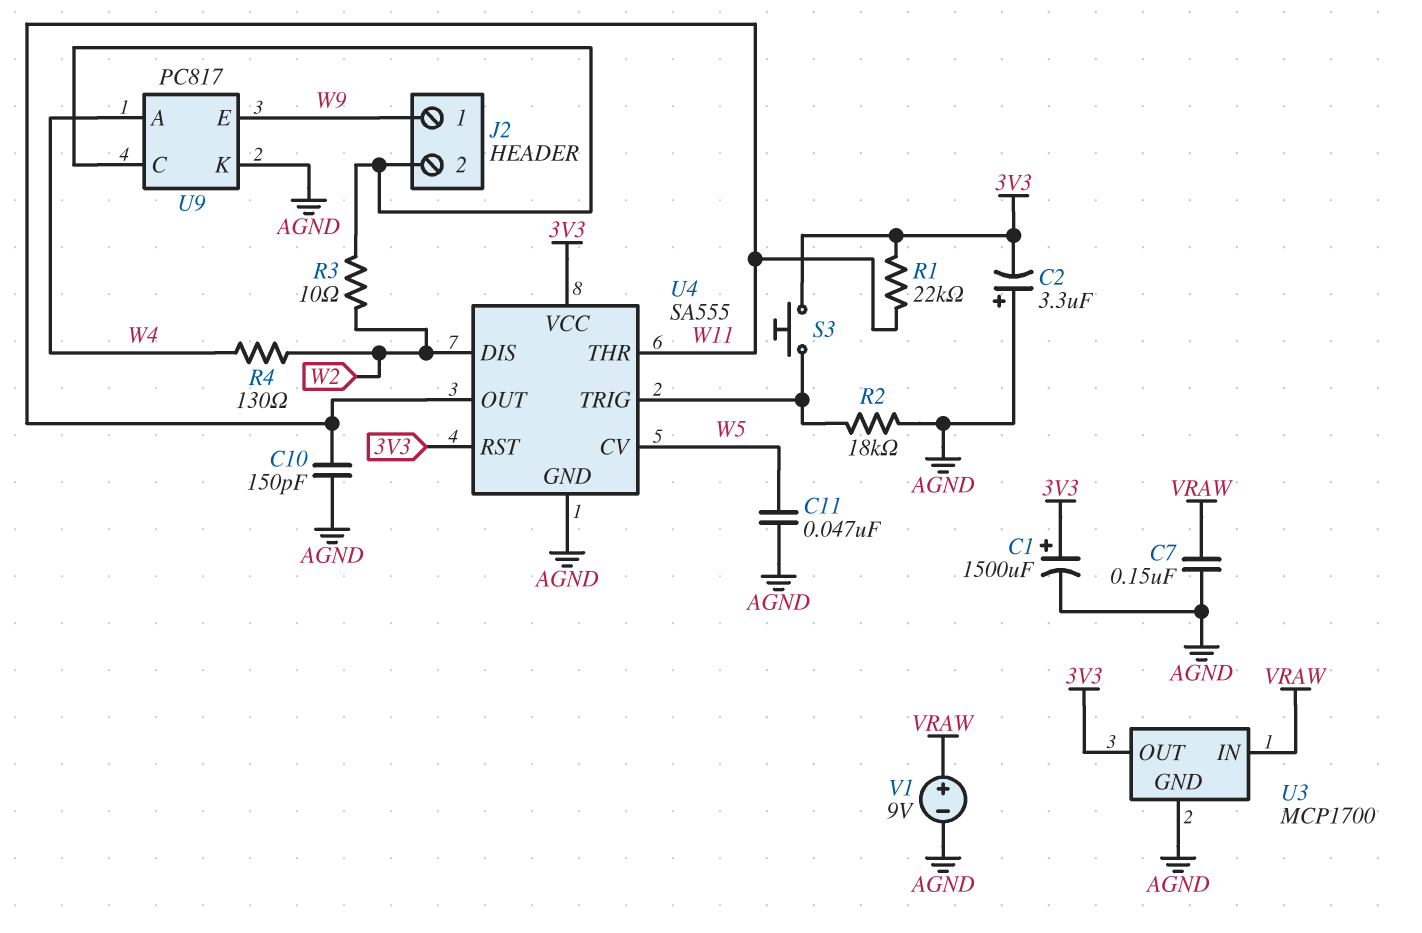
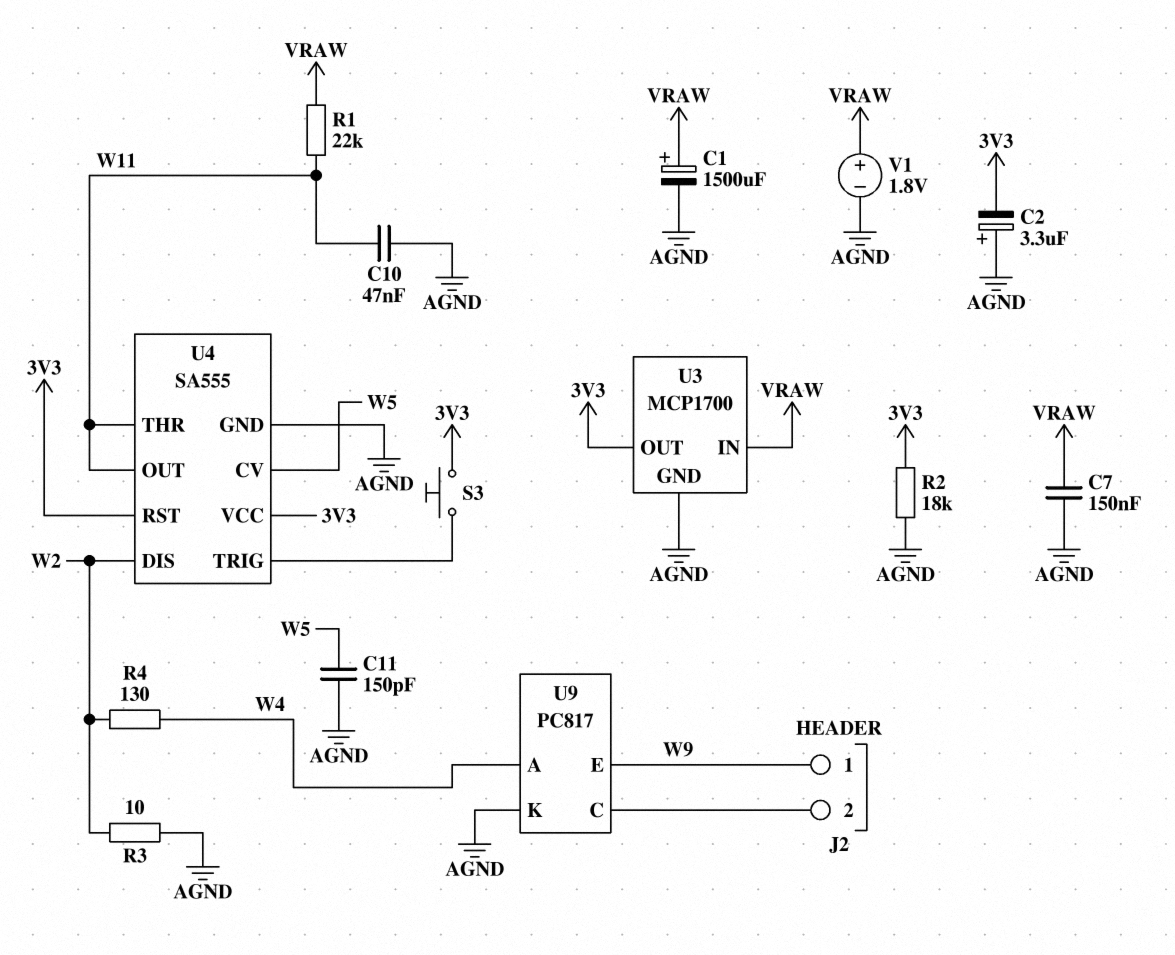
C1: 1500uF (plus 3V3, minus AGND) -> 1500uF (plus VRAW, minus AGND)
C10: 150pF (AGND, W11) -> 47nF (AGND, W11)
C11: 47nF (AGND, W5) -> 150pF (AGND, W5)
R1: 22k (3V3, W11) -> 22k (VRAW, W11)
R2: 18k (AGND, U4/TRIG) -> 18k (3V3, AGND)
R3: 10 (J2/2, W2) -> 10 (AGND, W2)
V1: 9V (plus VRAW, minus AGND) -> 1.8V (plus VRAW, minus AGND)

